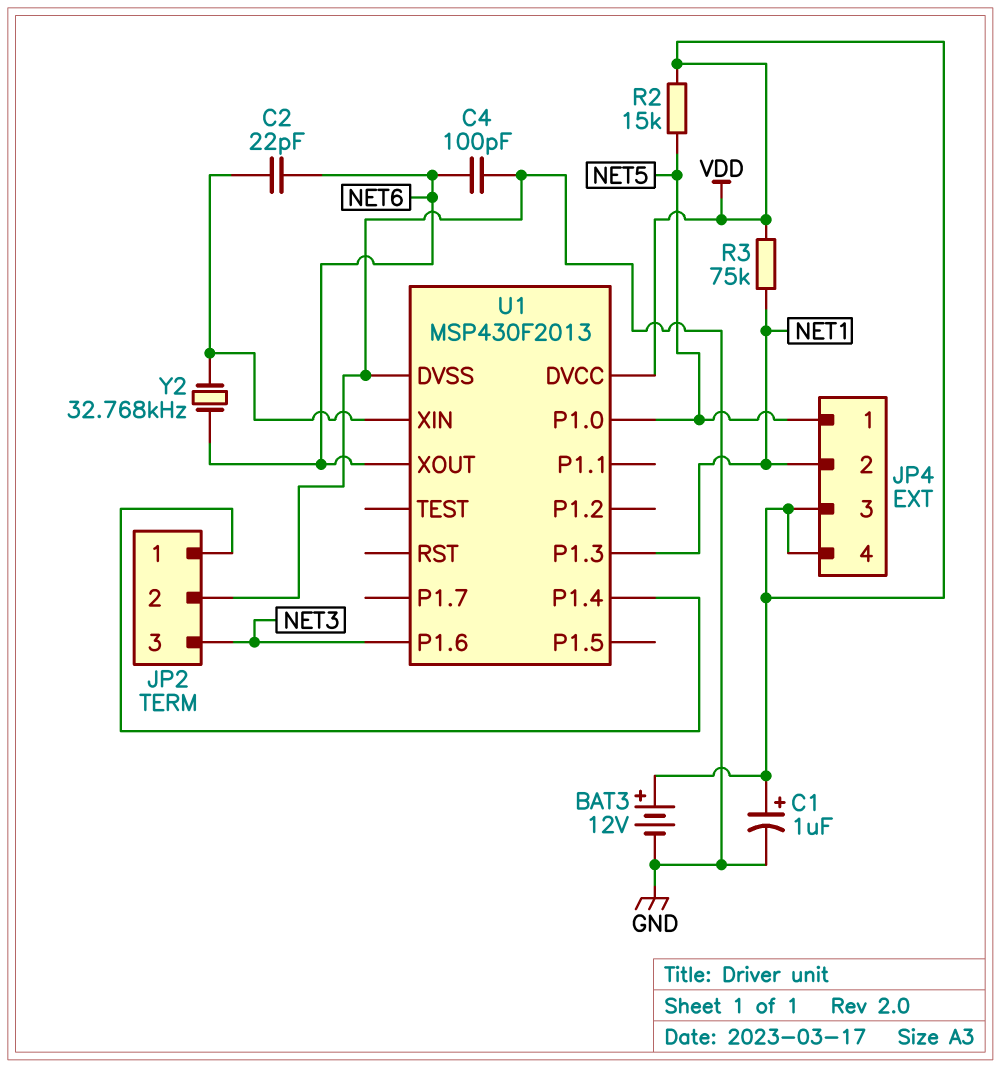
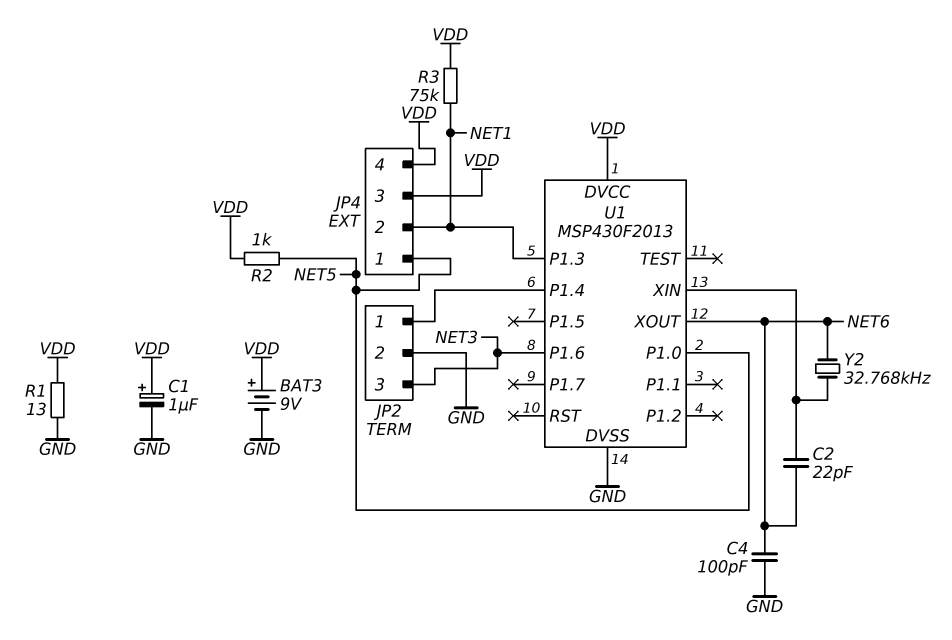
BAT3: 12V (plus VDD, minus GND) -> 9V (plus VDD, minus GND)
R1: none -> 13 (GND, VDD)
R2: 15k (NET5, VDD) -> 1k (NET5, VDD)

